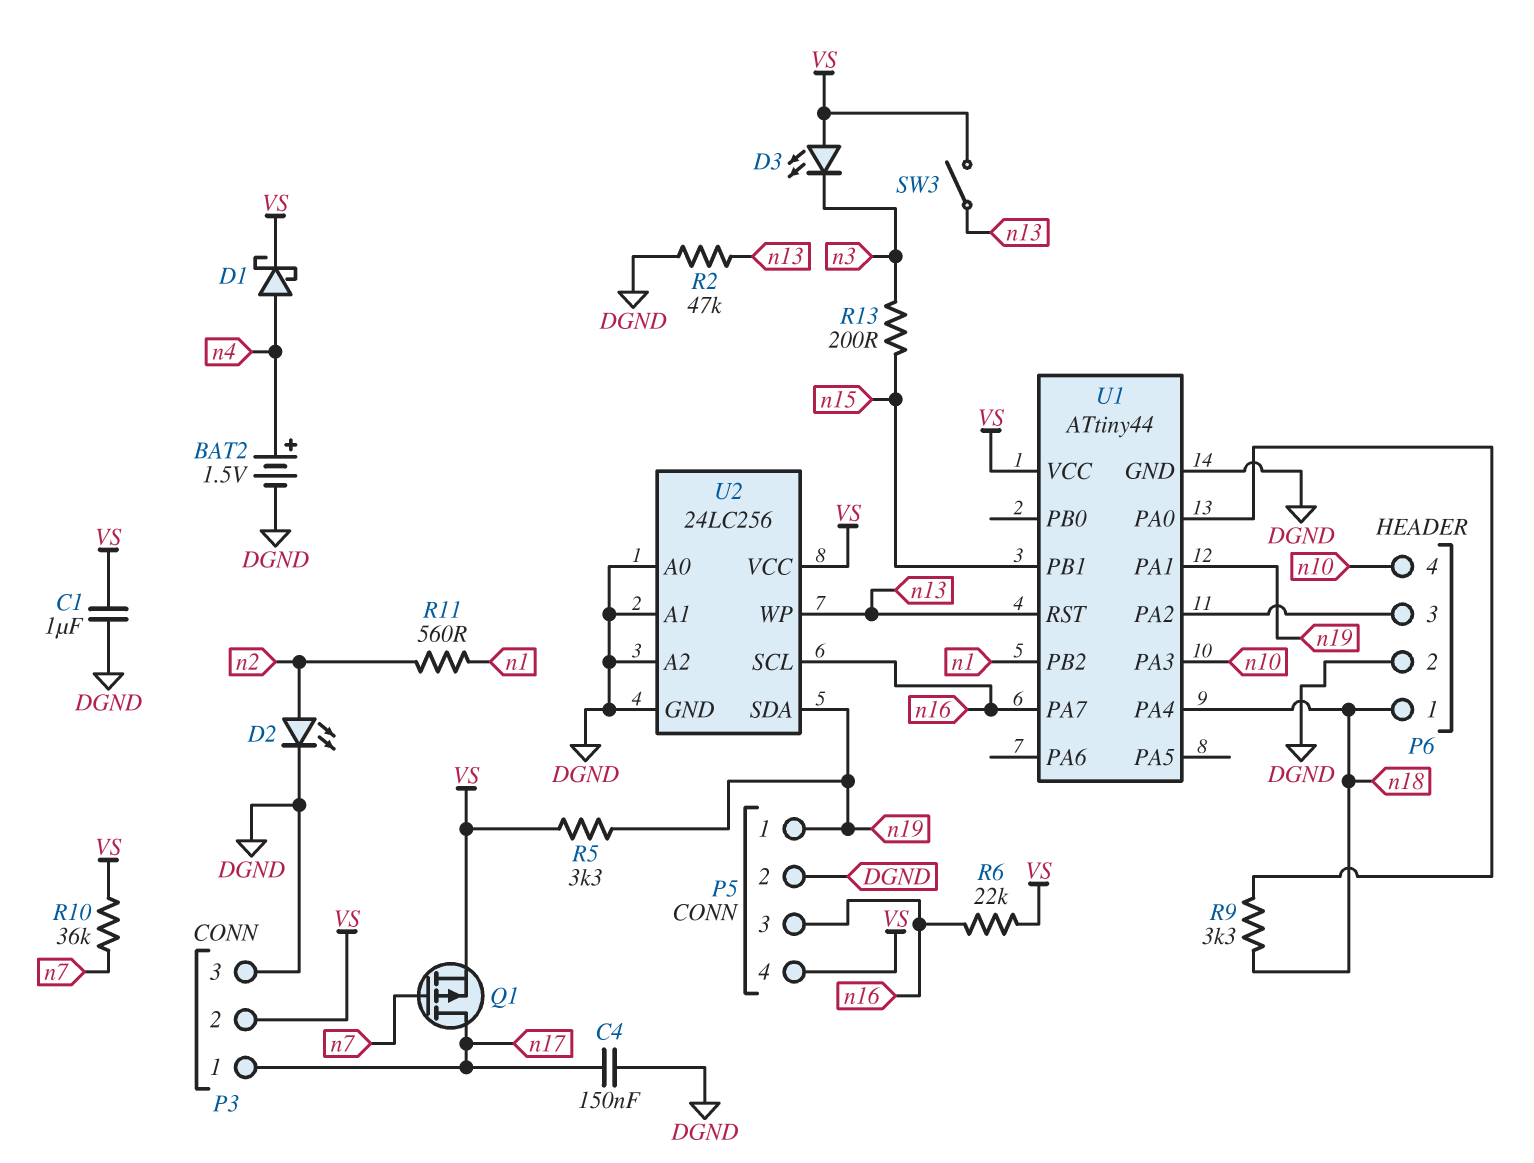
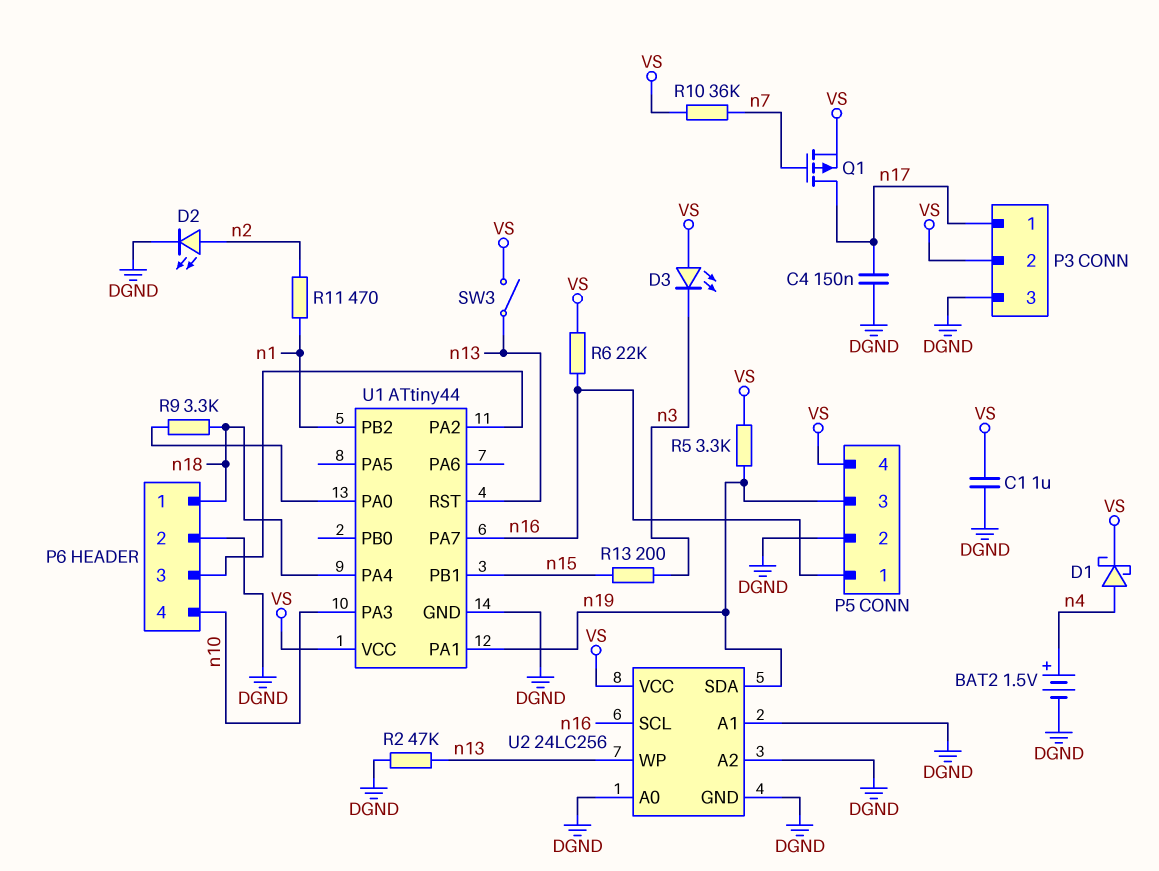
P5 pin 1: n19 -> n16
P5 pin 3: n16 -> n19
R11: 560 (n1, n2) -> 470 (n1, n2)

